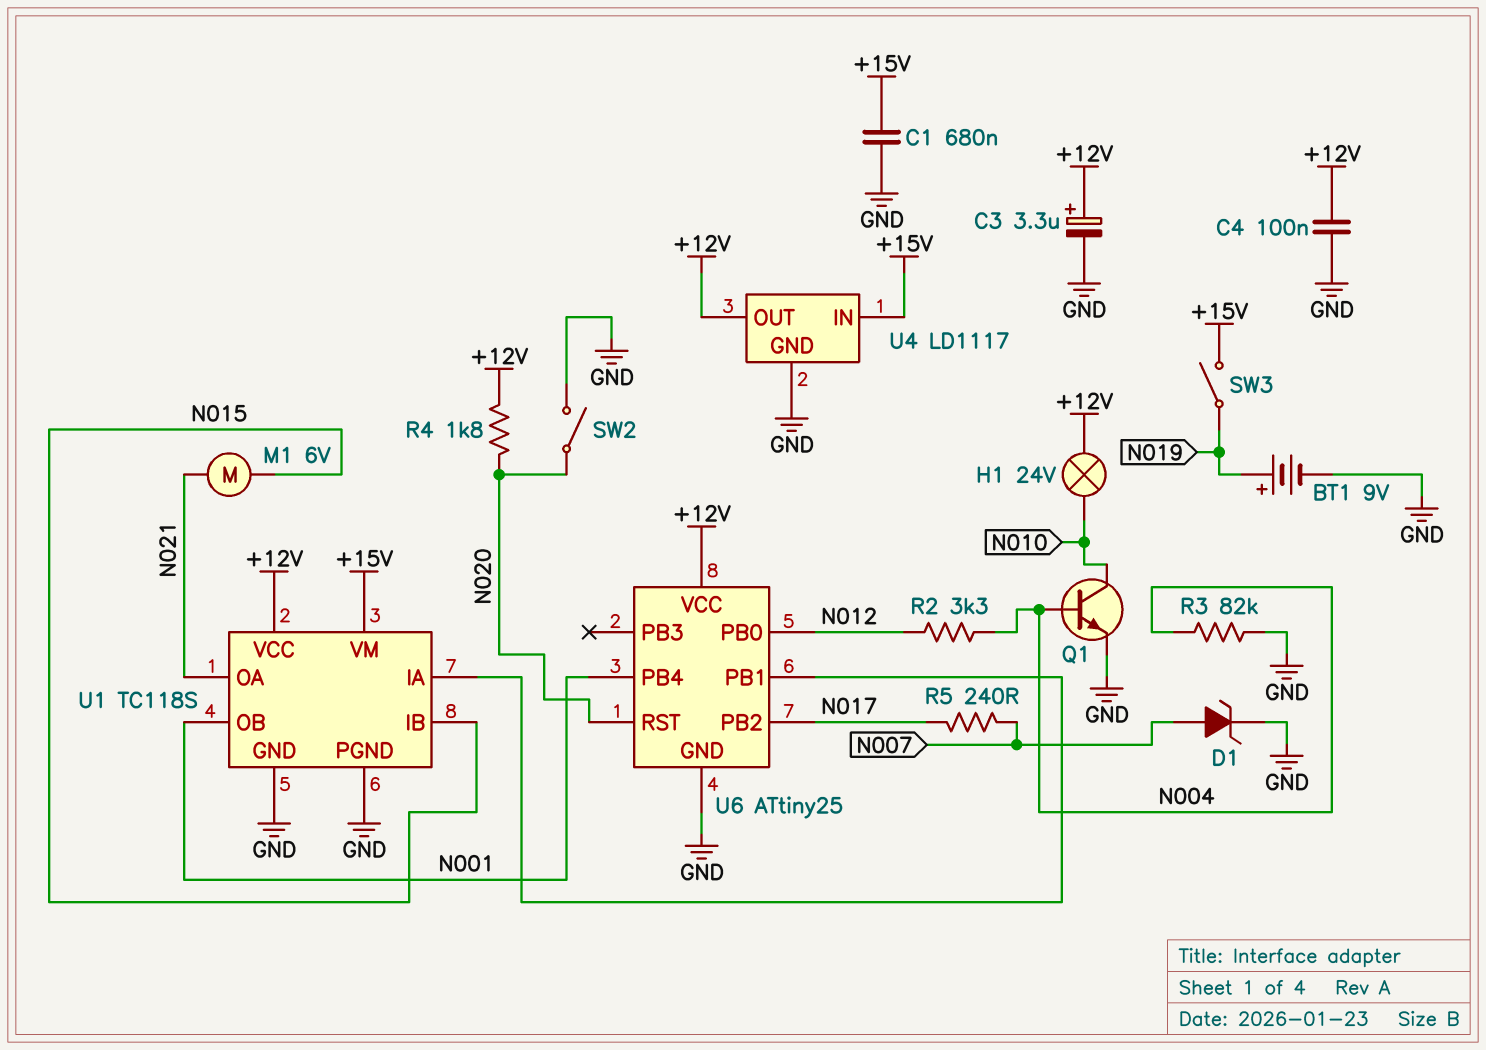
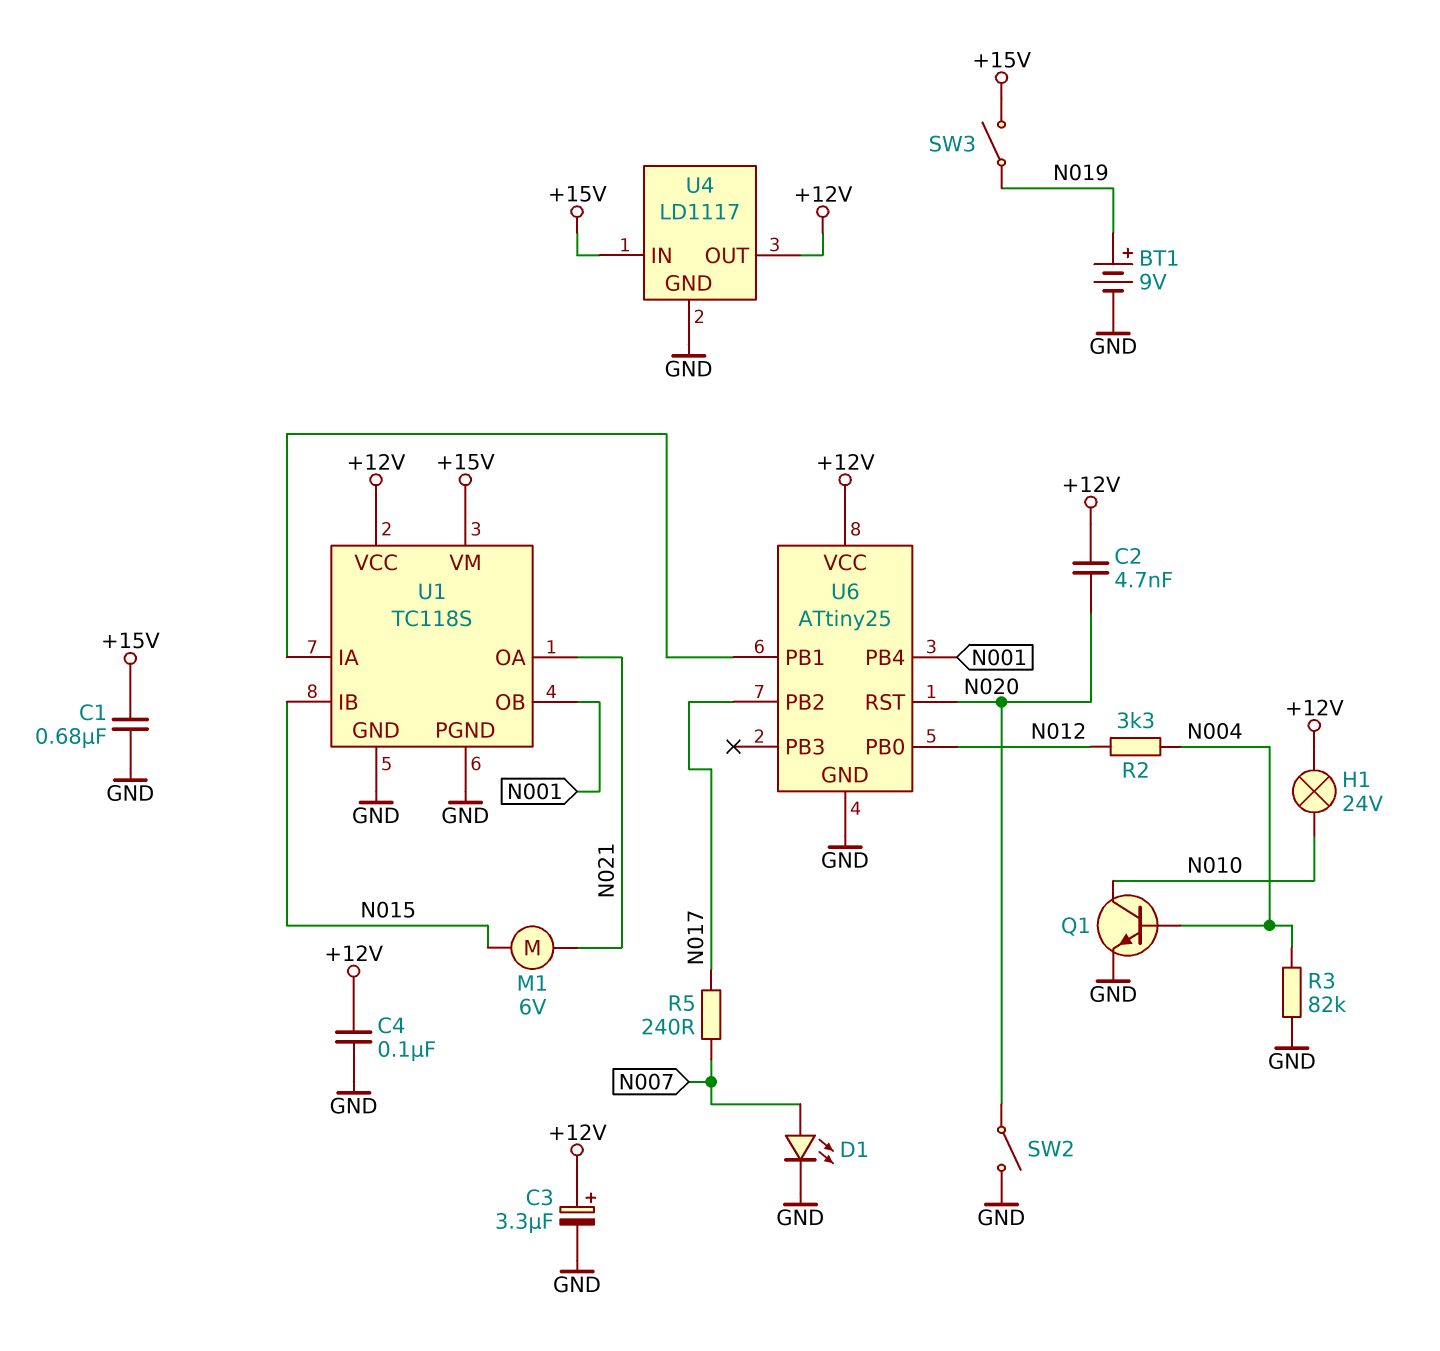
C2: none -> 4.7nF (+12V, N020)
D1: zener (A N007, K GND) -> LED (A N007, K GND)
R4: 1.8k (+12V, N020) -> none

